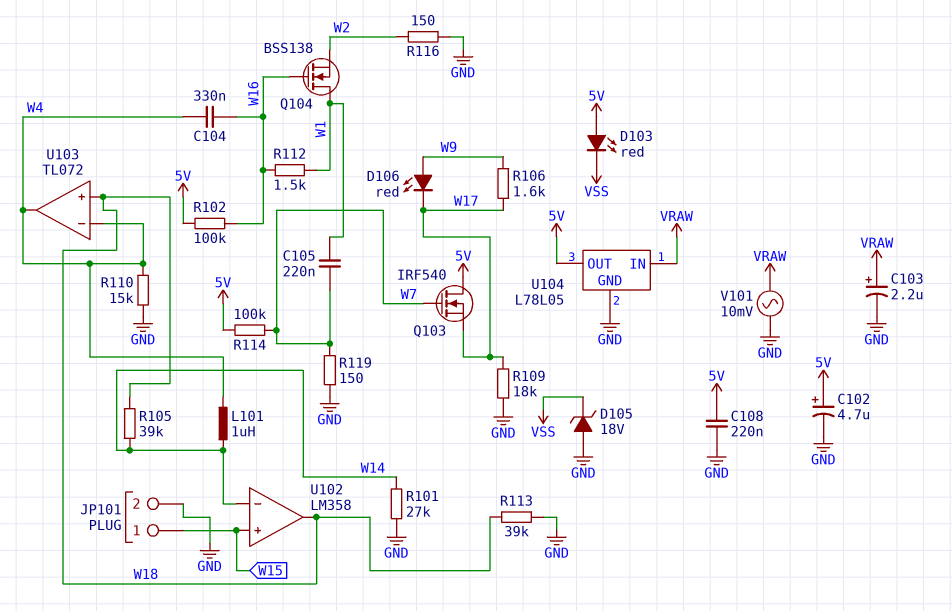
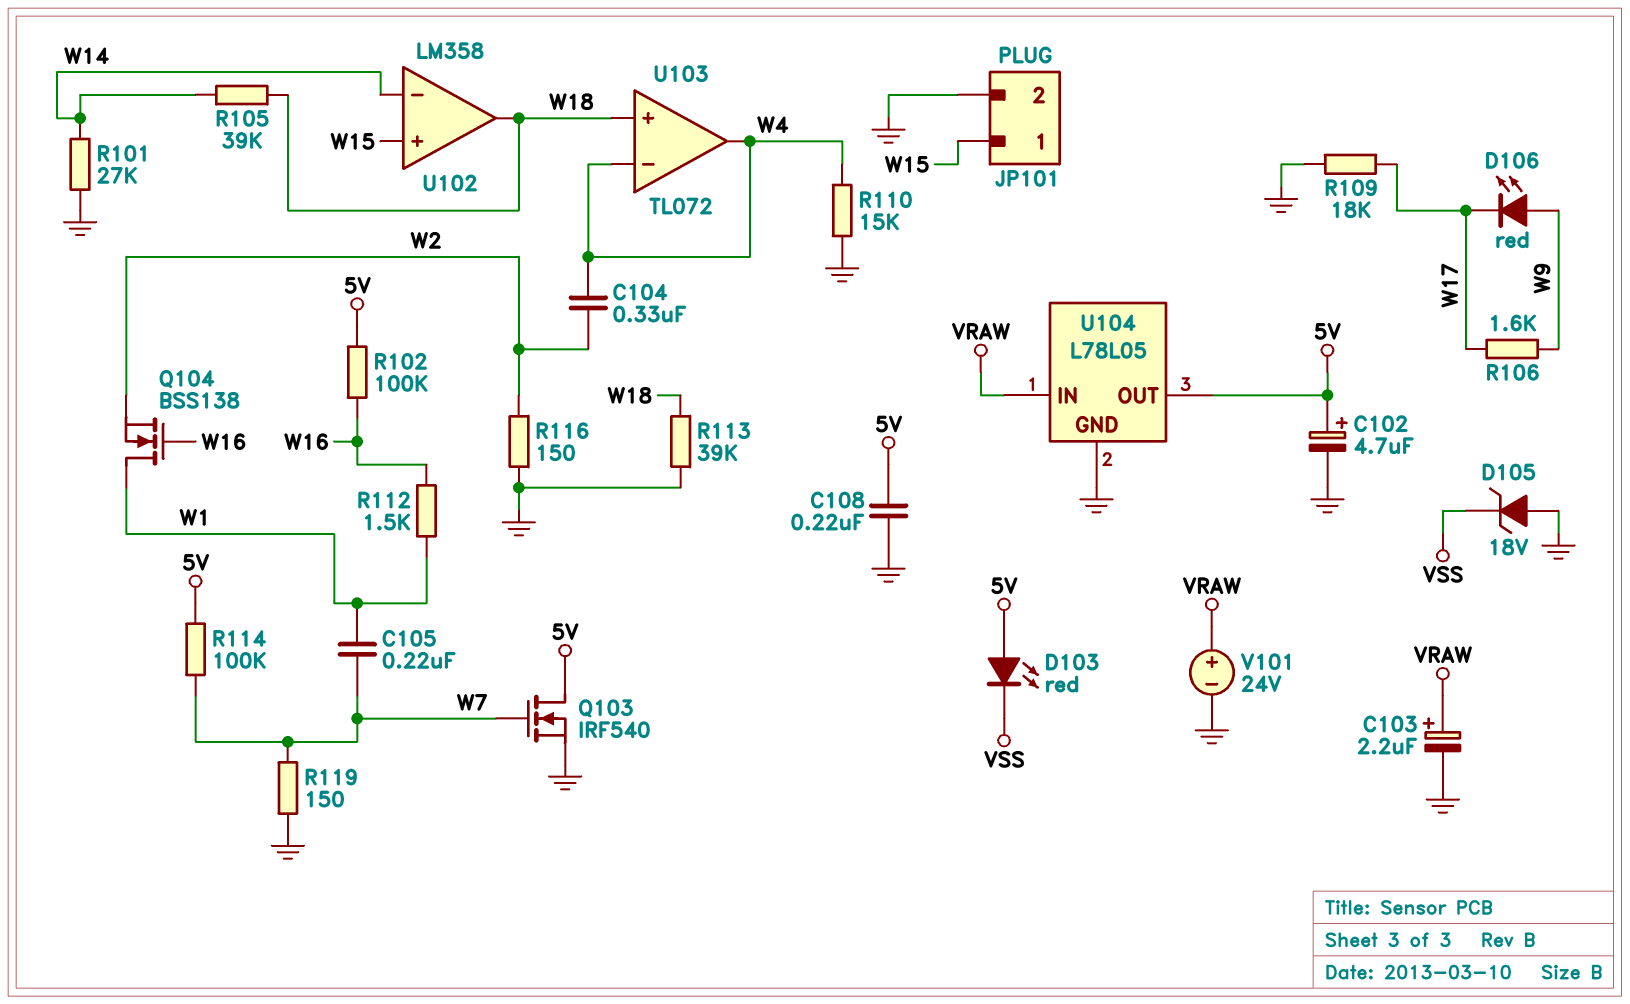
C104: 330nF (W4, W16) -> 330nF (W2, W4)
L101: 1uH (W4, W14) -> none
Q103: NMOS IRF540 (G W7, D 5V, S W17) -> NMOS IRF540 (G W7, D 5V, S GND)
V101: AC 10mV (GND, VRAW) -> 24V (plus VRAW, minus GND)

